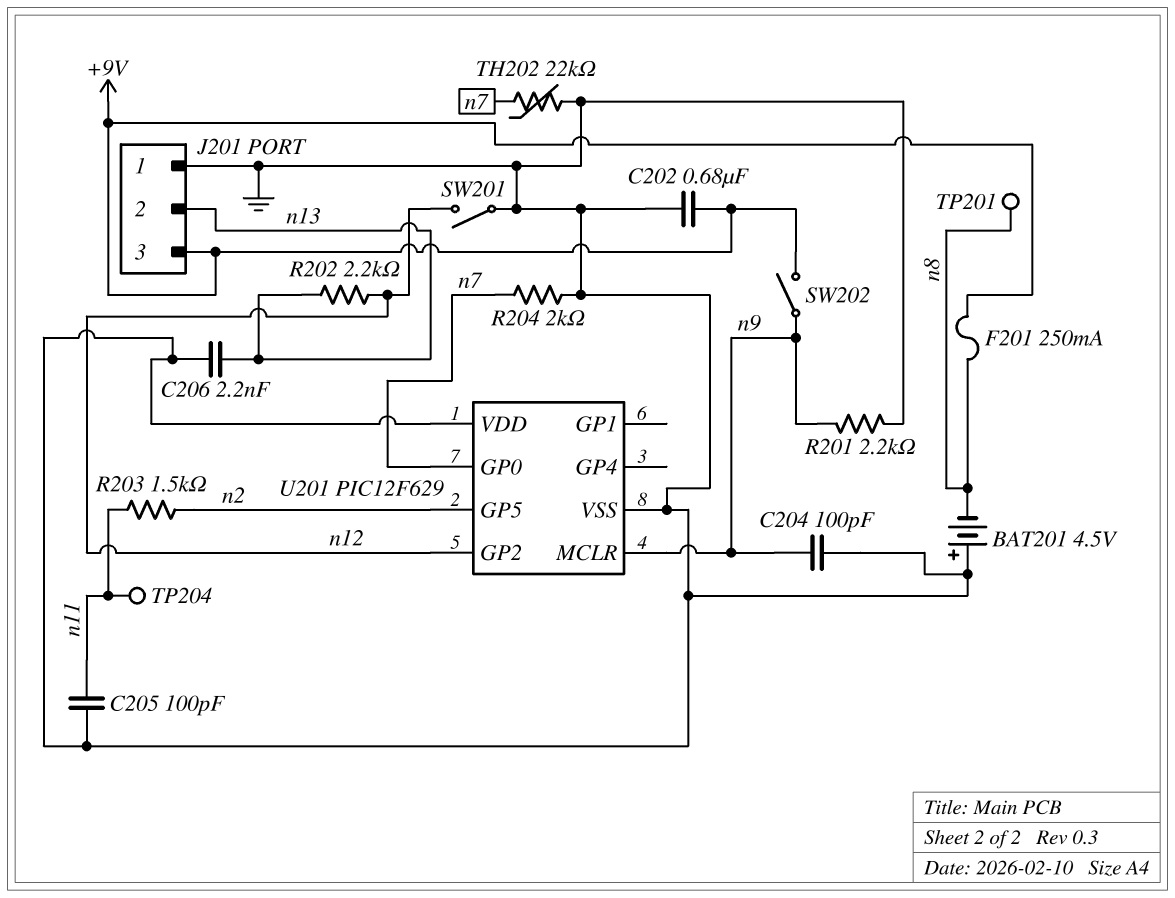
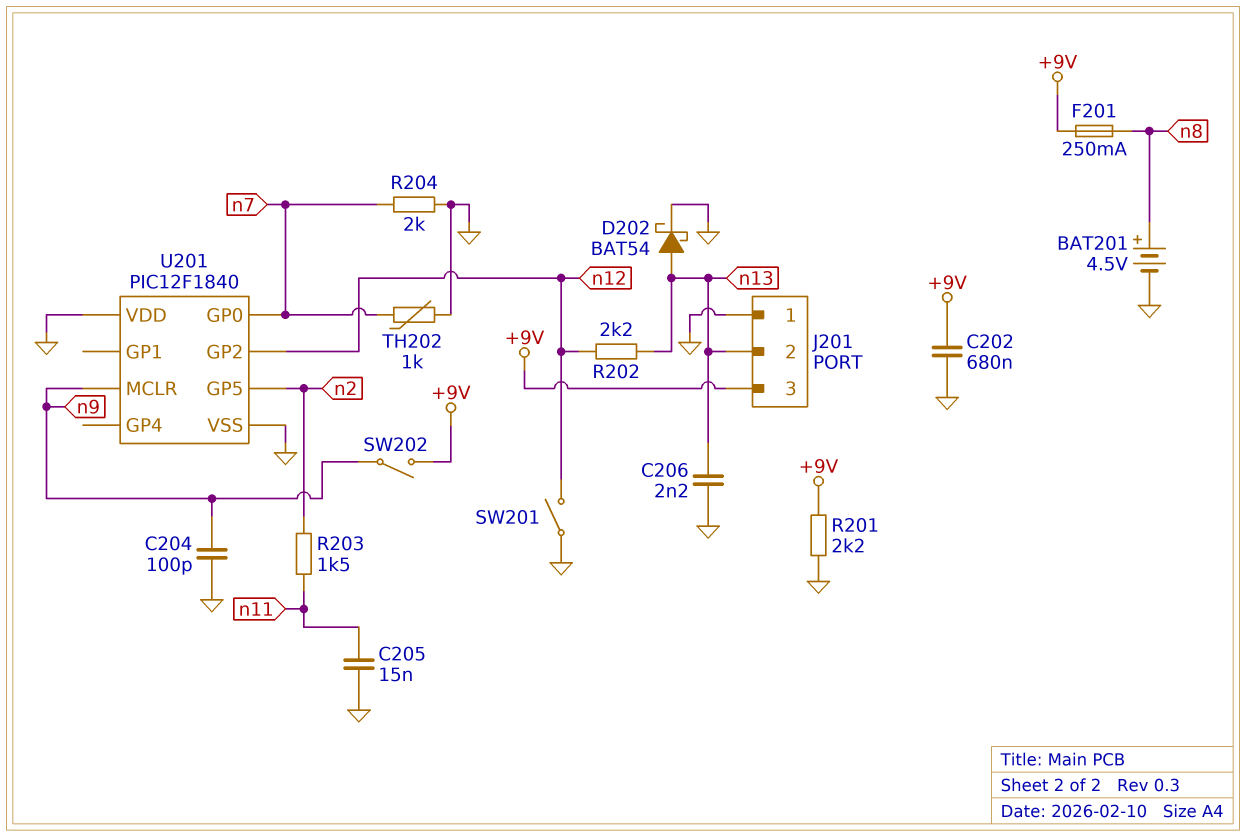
BAT201: 4.5V (plus GND, minus n8) -> 4.5V (plus n8, minus GND)
C205: 100pF (GND, n11) -> 15nF (GND, n11)
D202: none -> schottky BAT54 (A n13, K GND)
R201: 2.2k (GND, n9) -> 2.2k (+9V, GND)
TH202: 22k (GND, n7) -> 1k (GND, n7)
TP201: test point (n8) -> none
TP204: test point (n11) -> none
U201: PIC12F629 -> PIC12F1840

